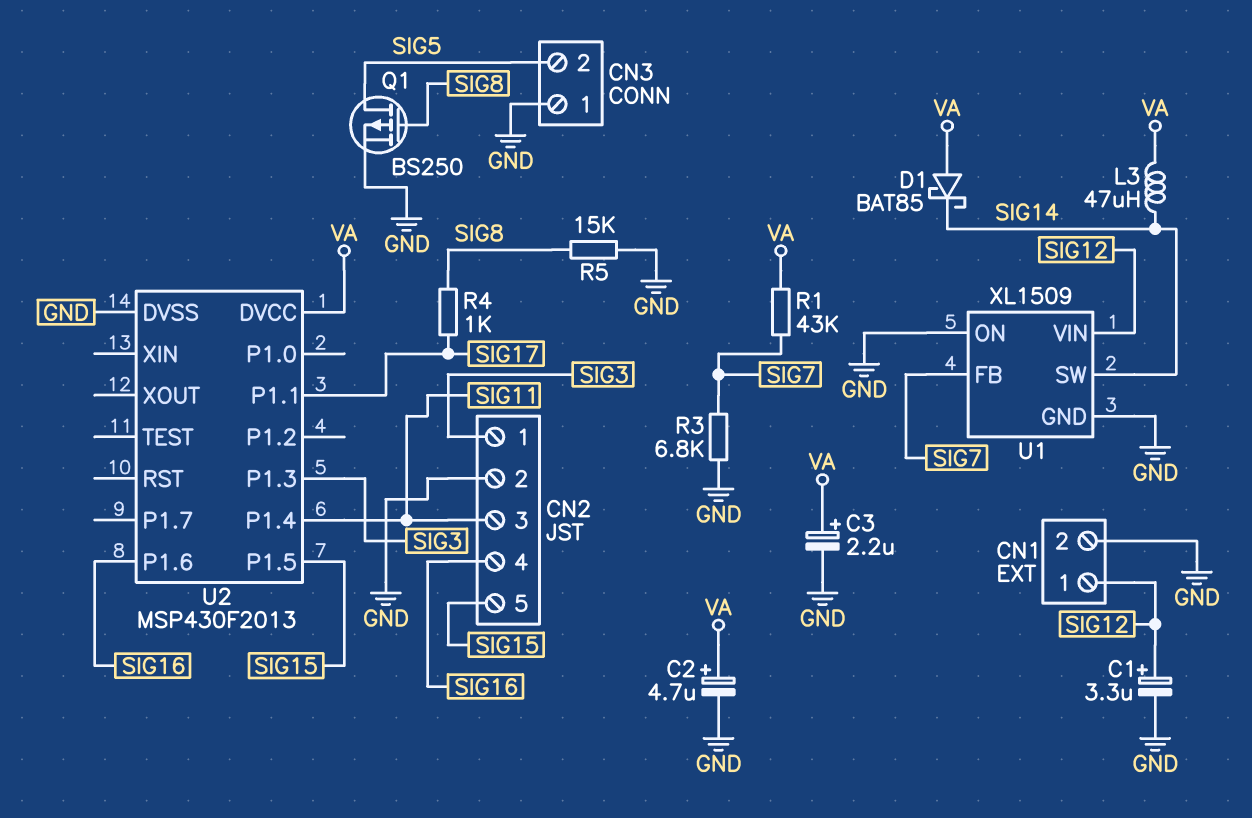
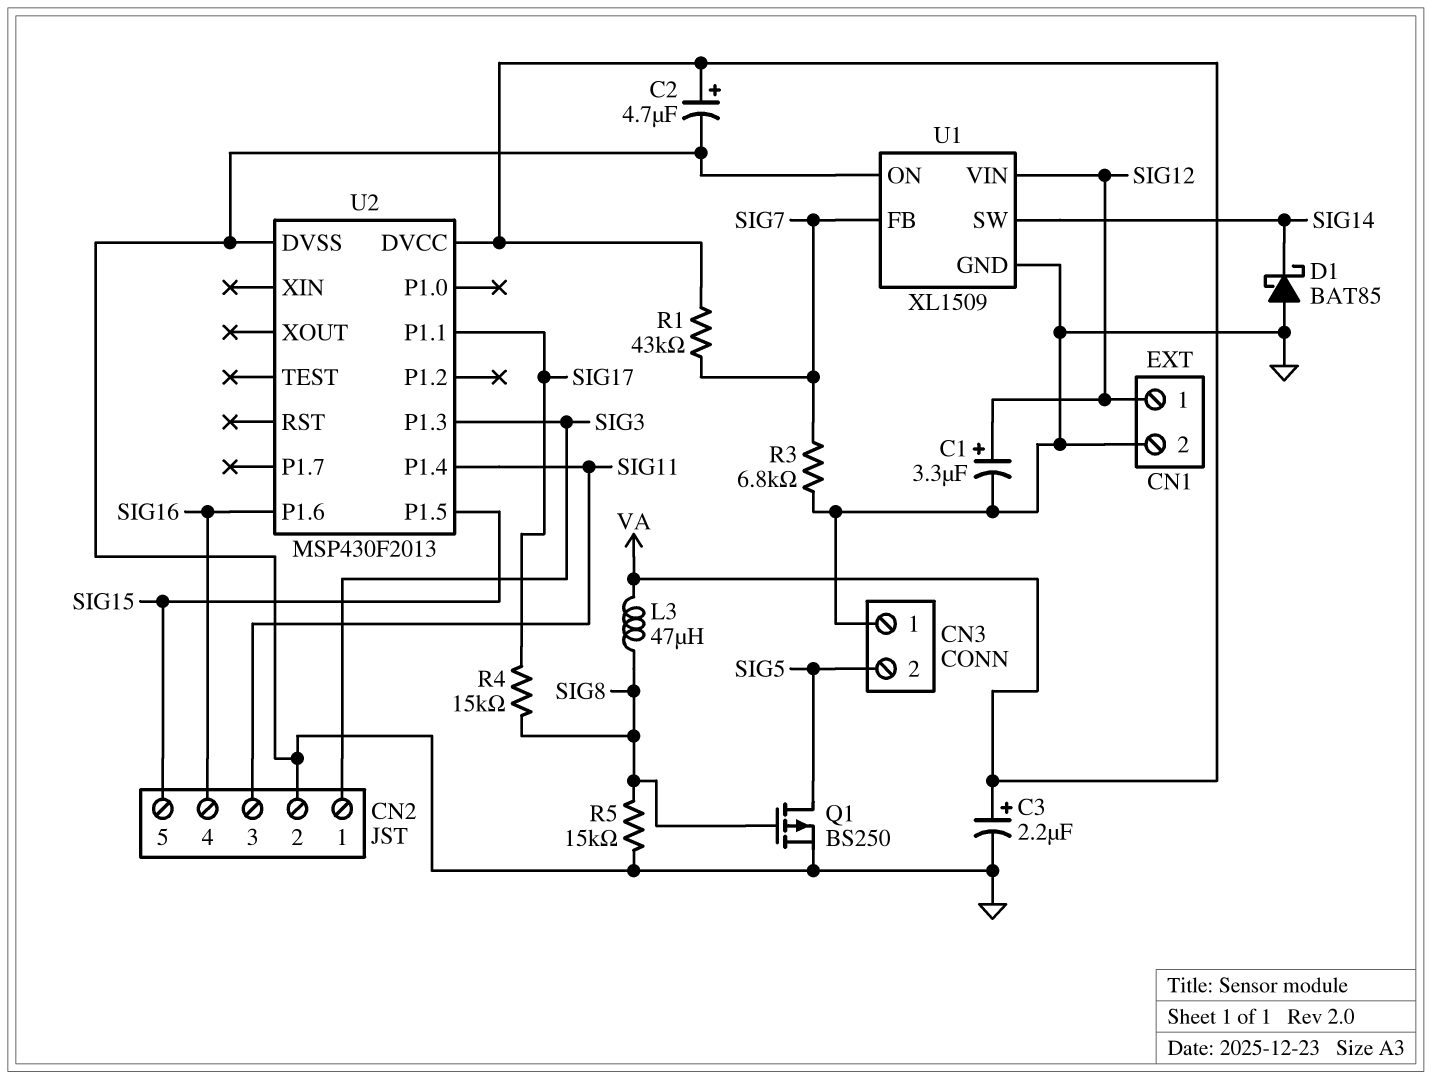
D1: schottky BAT85 (A VA, K SIG14) -> schottky BAT85 (A GND, K SIG14)
L3: 47uH (SIG14, VA) -> 47uH (SIG8, VA)
R4: 1k (SIG8, SIG17) -> 15k (SIG8, SIG17)

